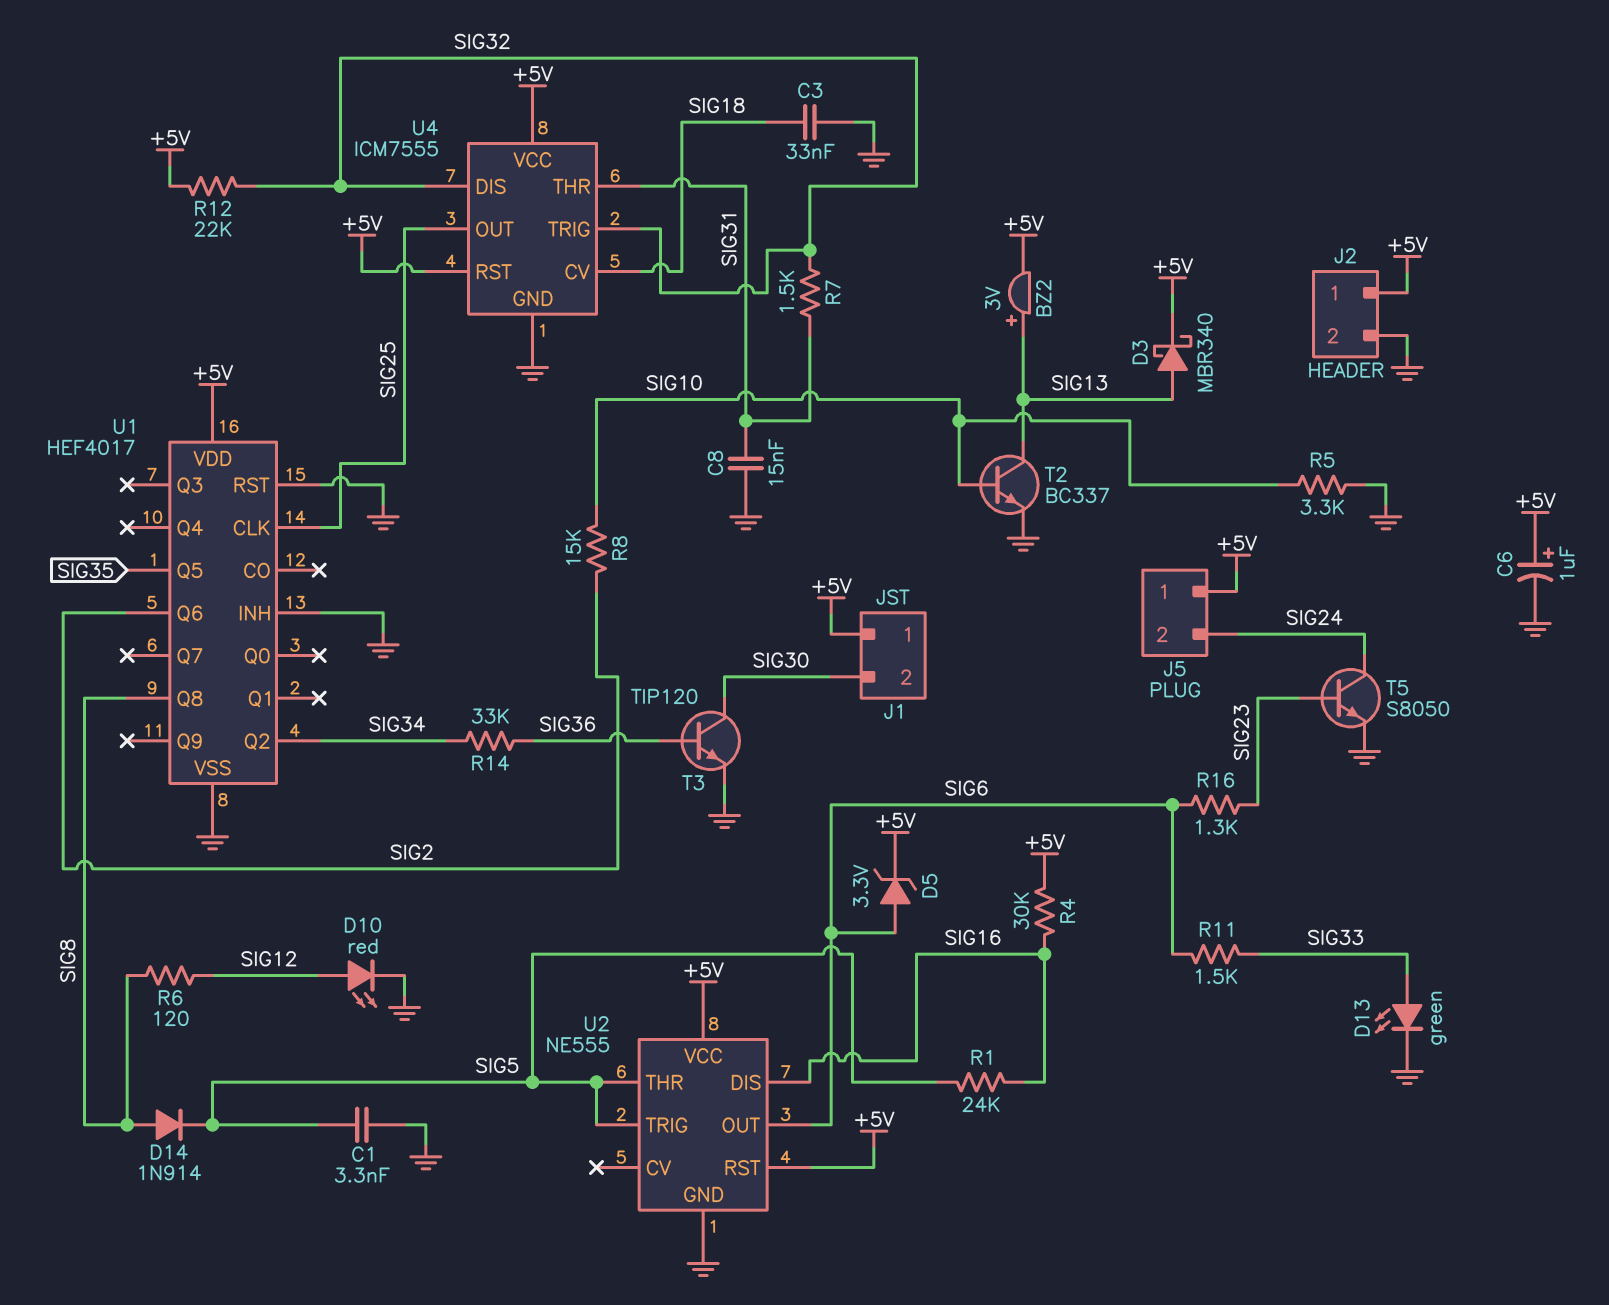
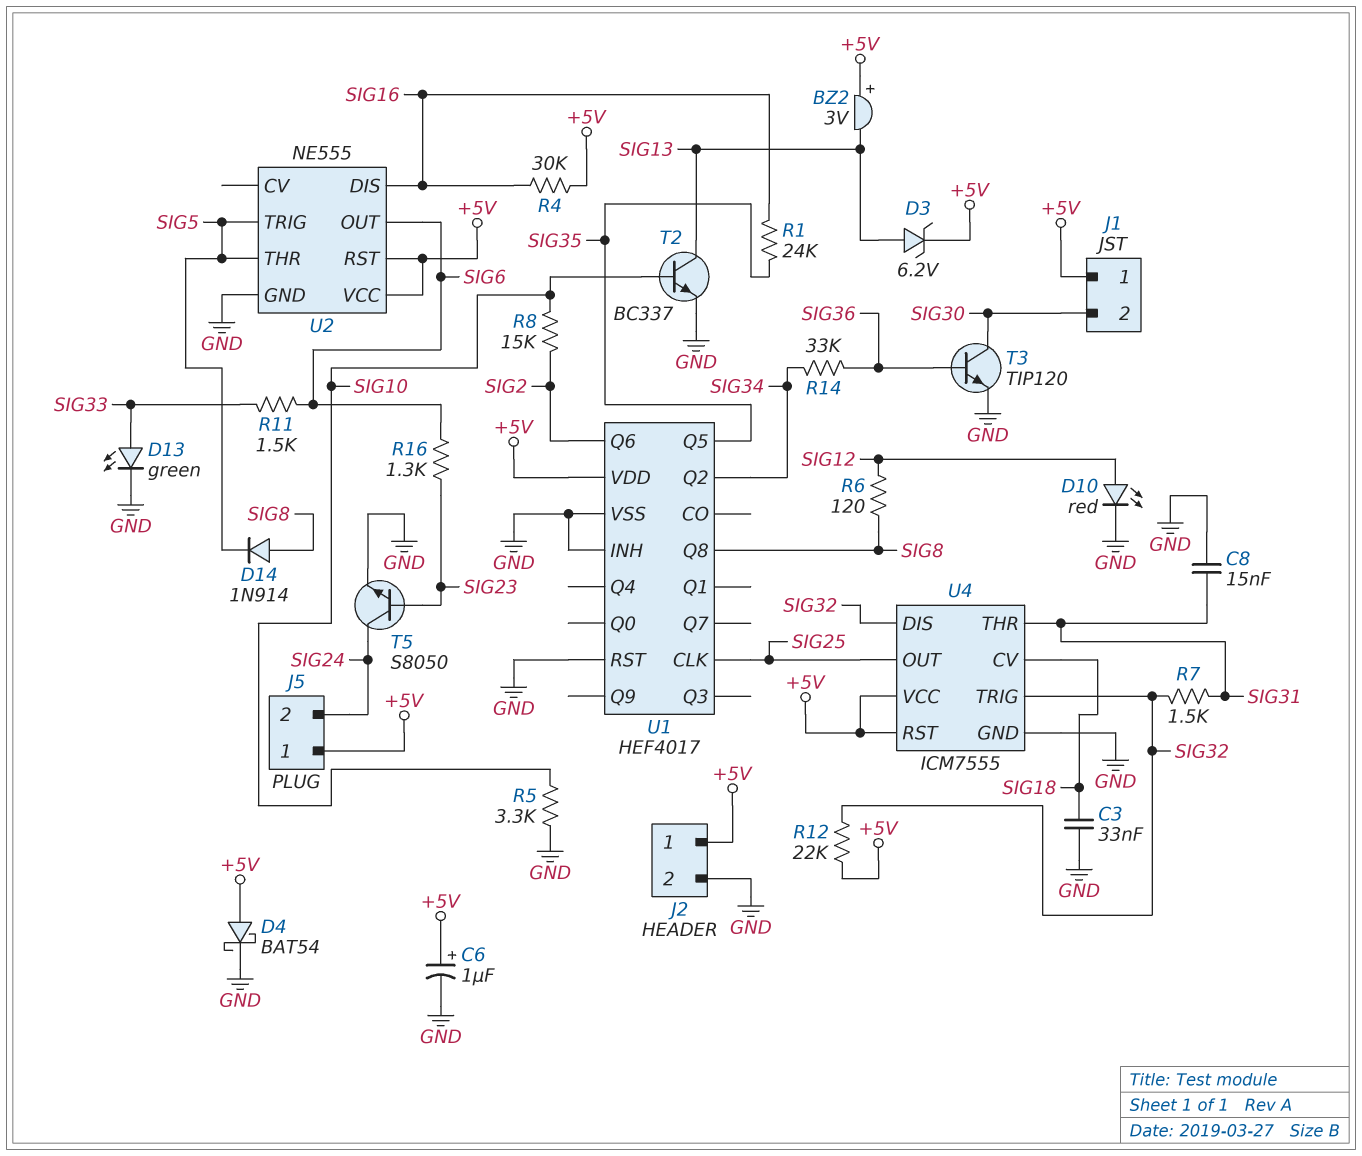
BZ2: buzzer 3V (plus SIG13, minus +5V) -> buzzer 3V (plus +5V, minus SIG13)
C1: 3.3nF (GND, SIG5) -> none
D3: schottky MBR340 (A SIG13, K +5V) -> zener 6.2V (A SIG13, K +5V)
D4: none -> schottky BAT54 (A +5V, K GND)
D5: zener 3.3V (A SIG6, K +5V) -> none
R1: 24k (SIG5, SIG16) -> 24k (SIG16, SIG35)

